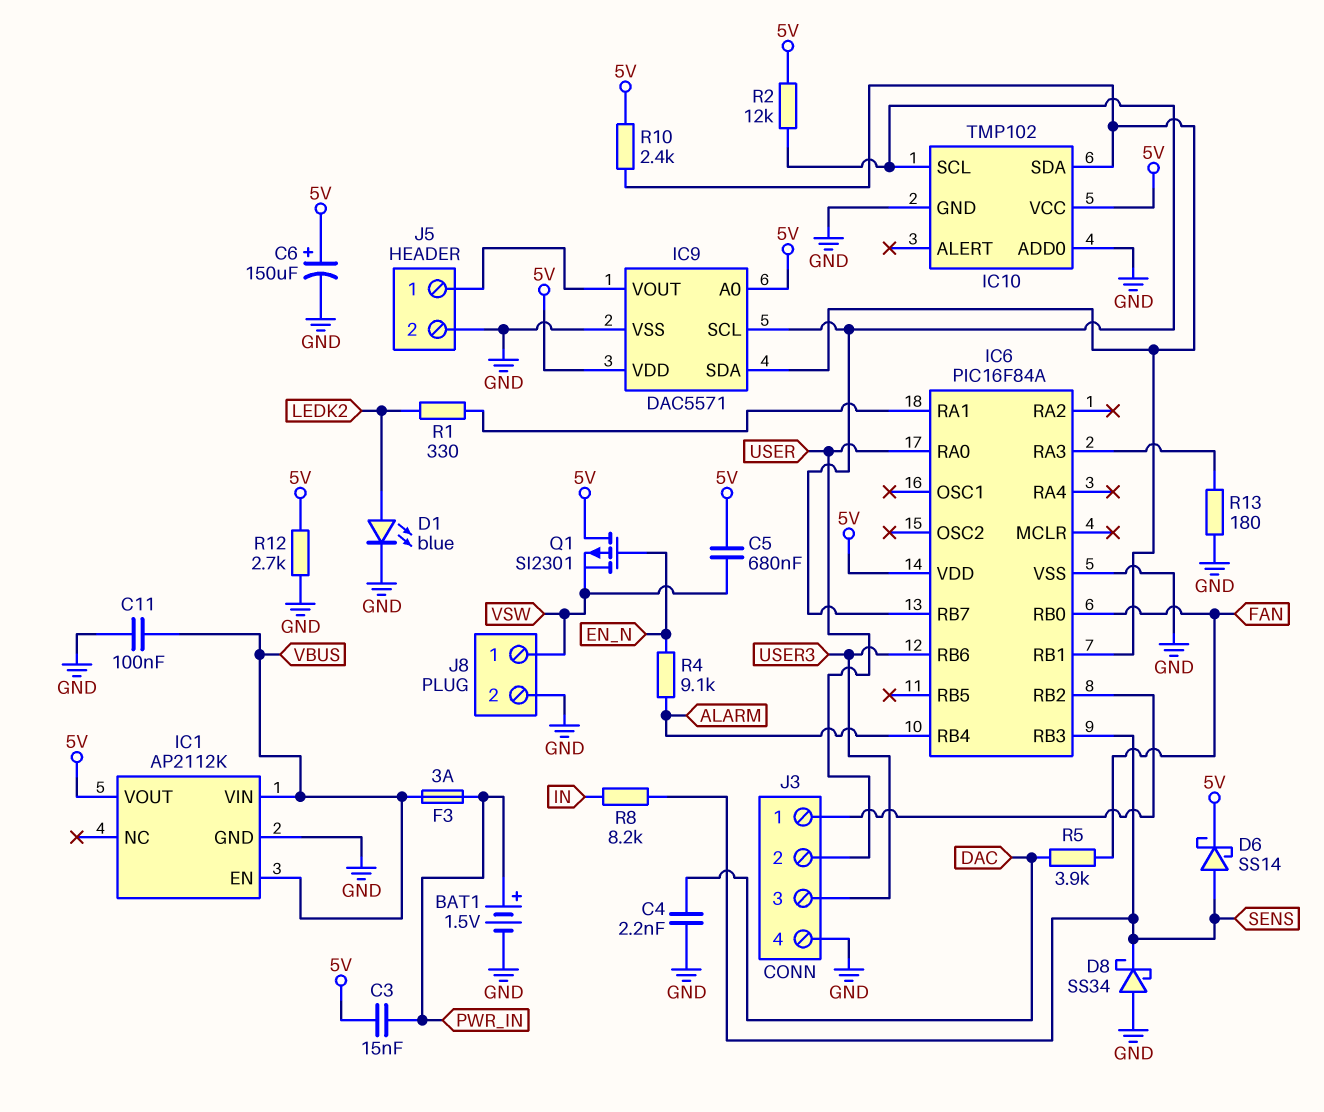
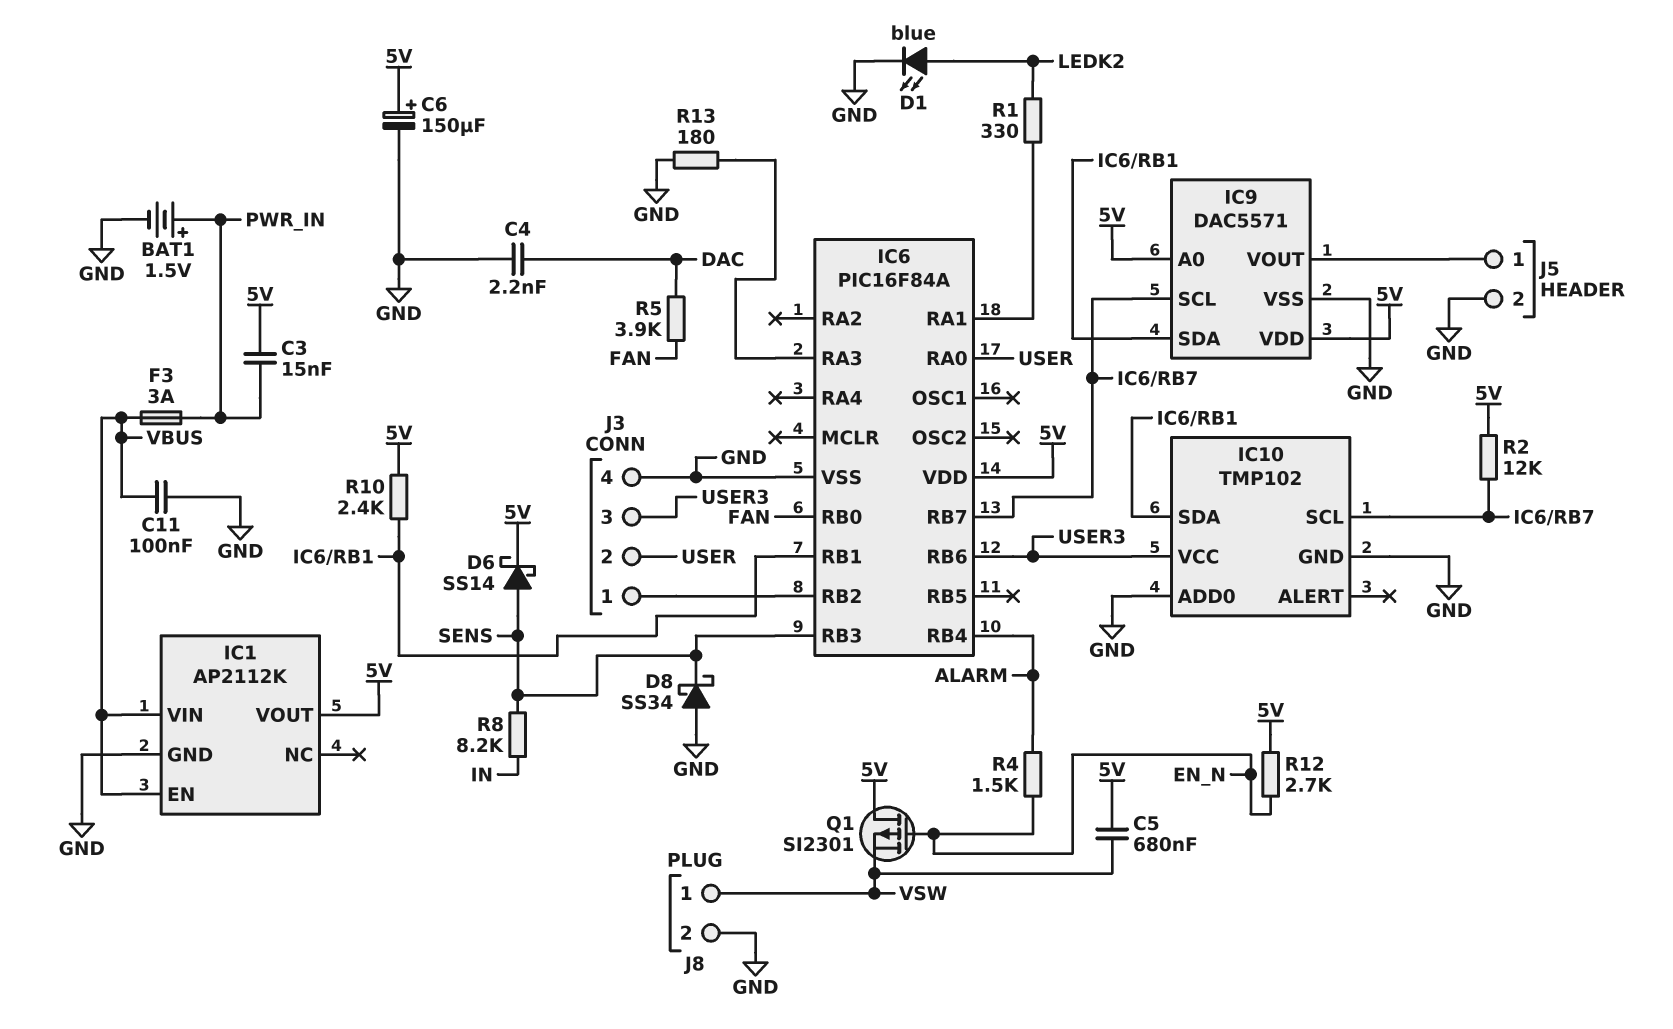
IC10 pin VCC: 5V -> USER3
R4: 9.1k (ALARM, EN_N) -> 1.5k (ALARM, EN_N)
R12: 2.7k (5V, GND) -> 2.7k (5V, EN_N)

